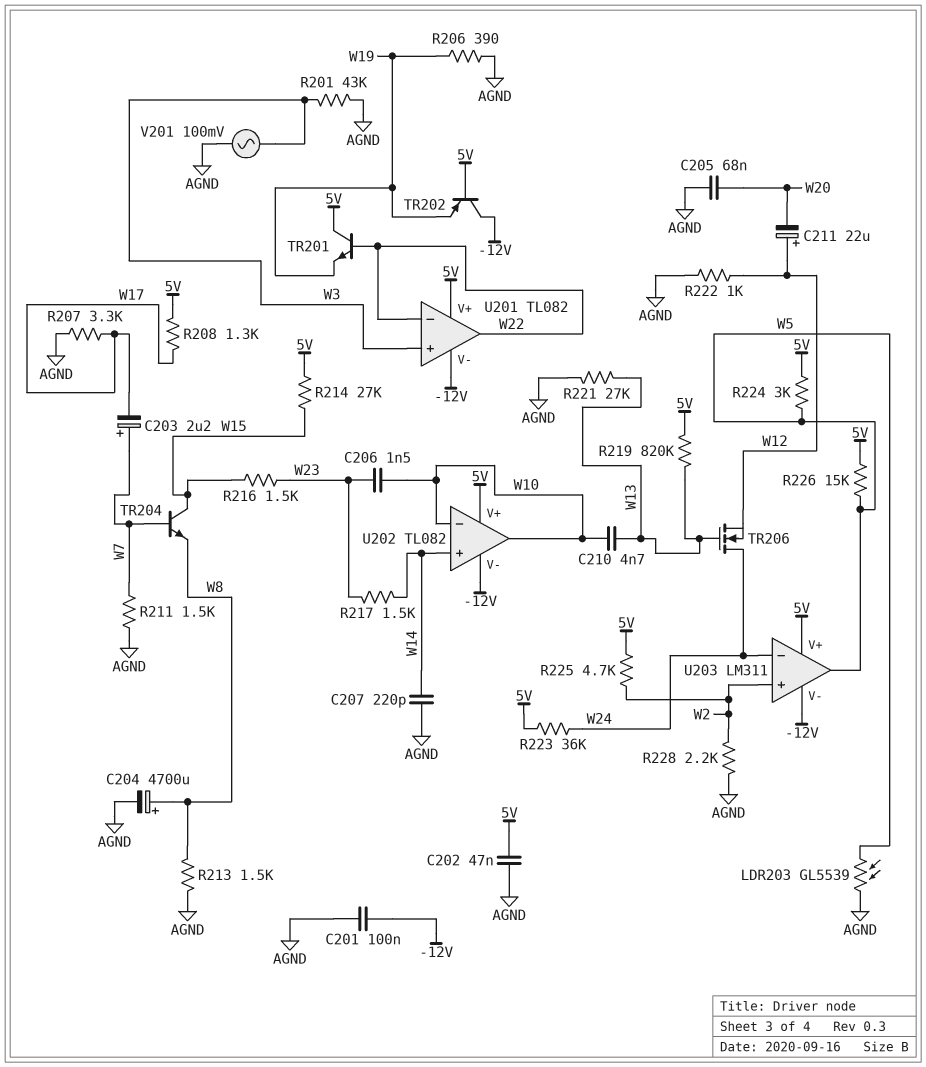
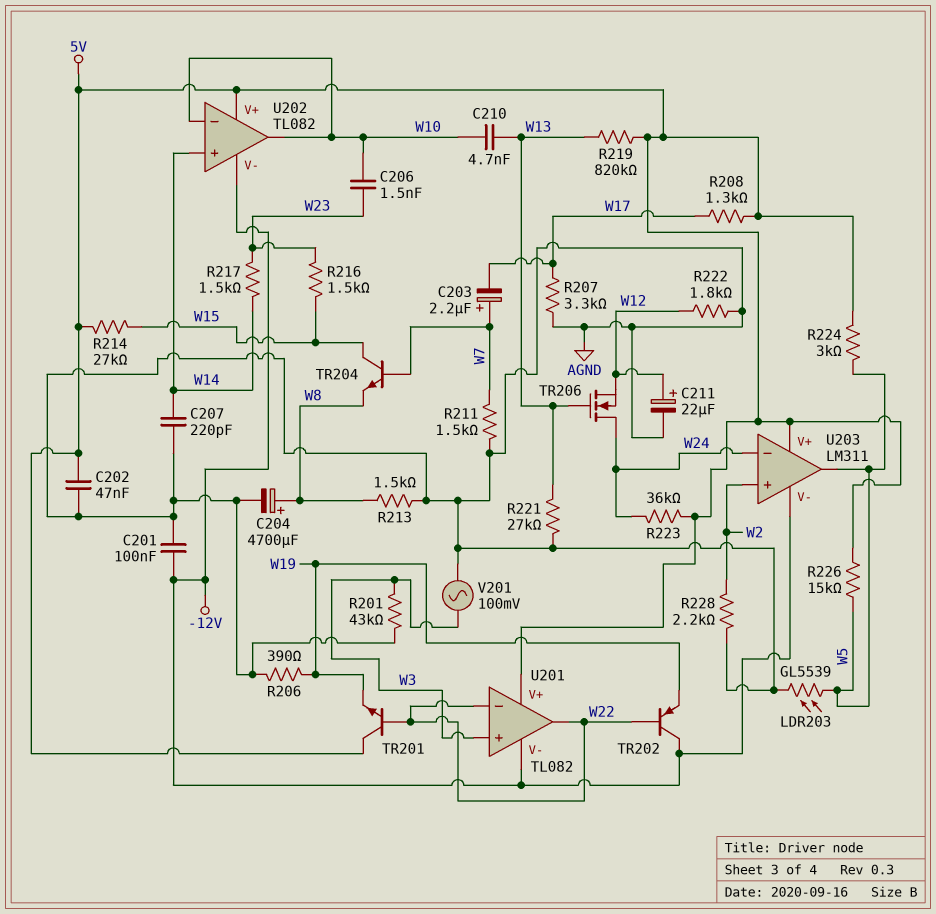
C205: 68nF (AGND, W20) -> none
C211: 22uF (plus W12, minus W20) -> 22uF (plus W12, minus AGND)
R222: 1k (AGND, W12) -> 1.8k (AGND, W12)
R225: 4.7k (5V, W2) -> none
TR202: PNP (B 5V, C -12V, E W19) -> PNP (B W22, C -12V, E W19)

